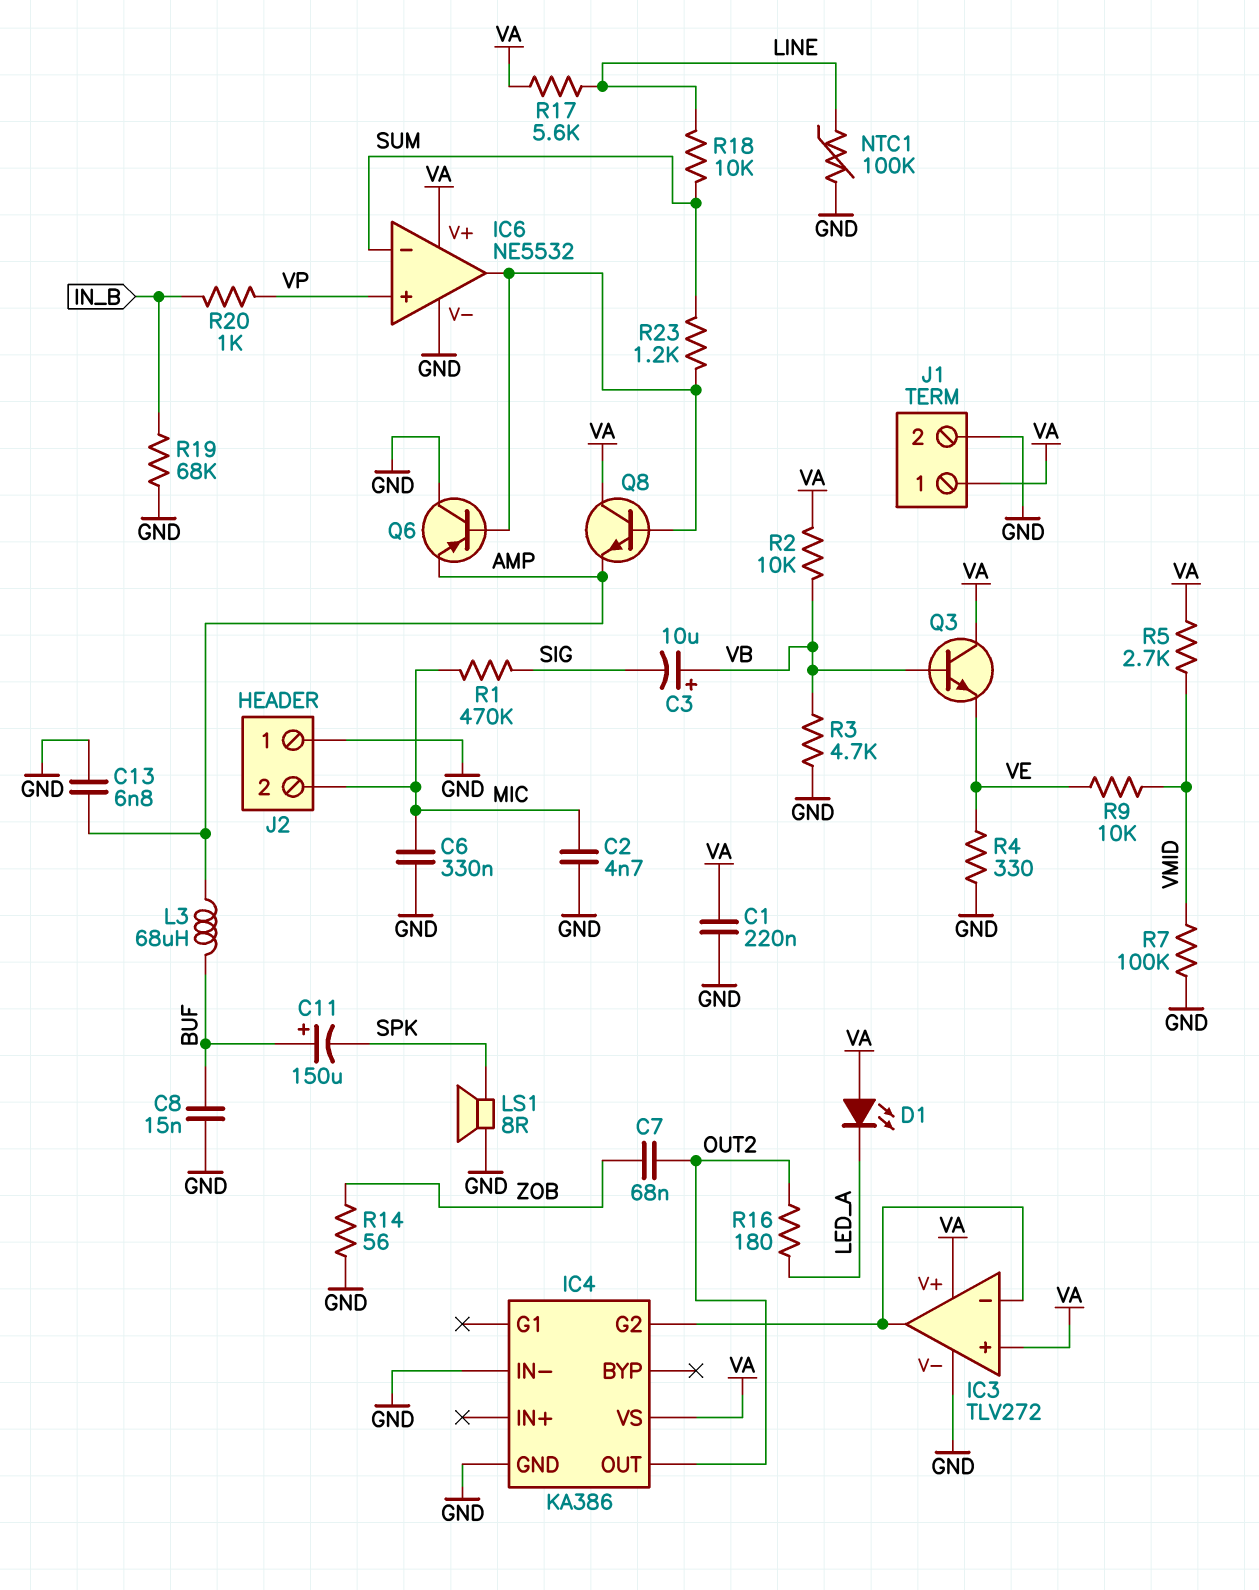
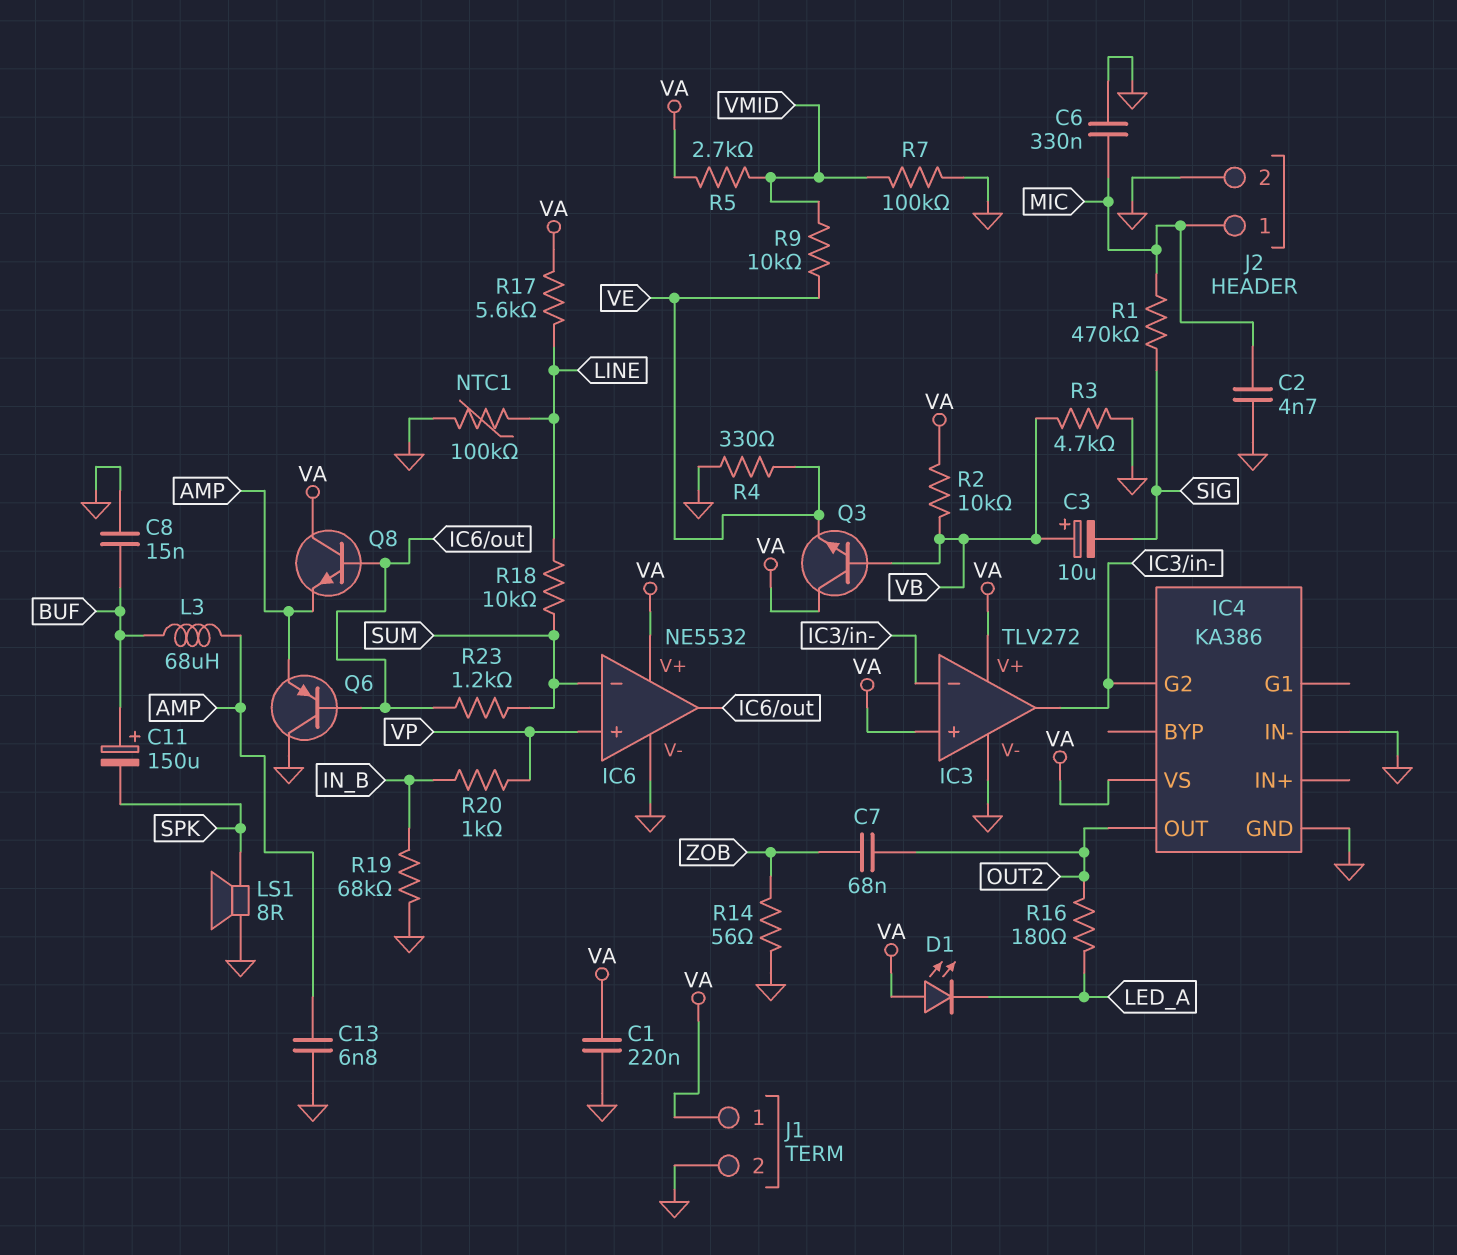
J2 pin 1: GND -> MIC
J2 pin 2: MIC -> GND

